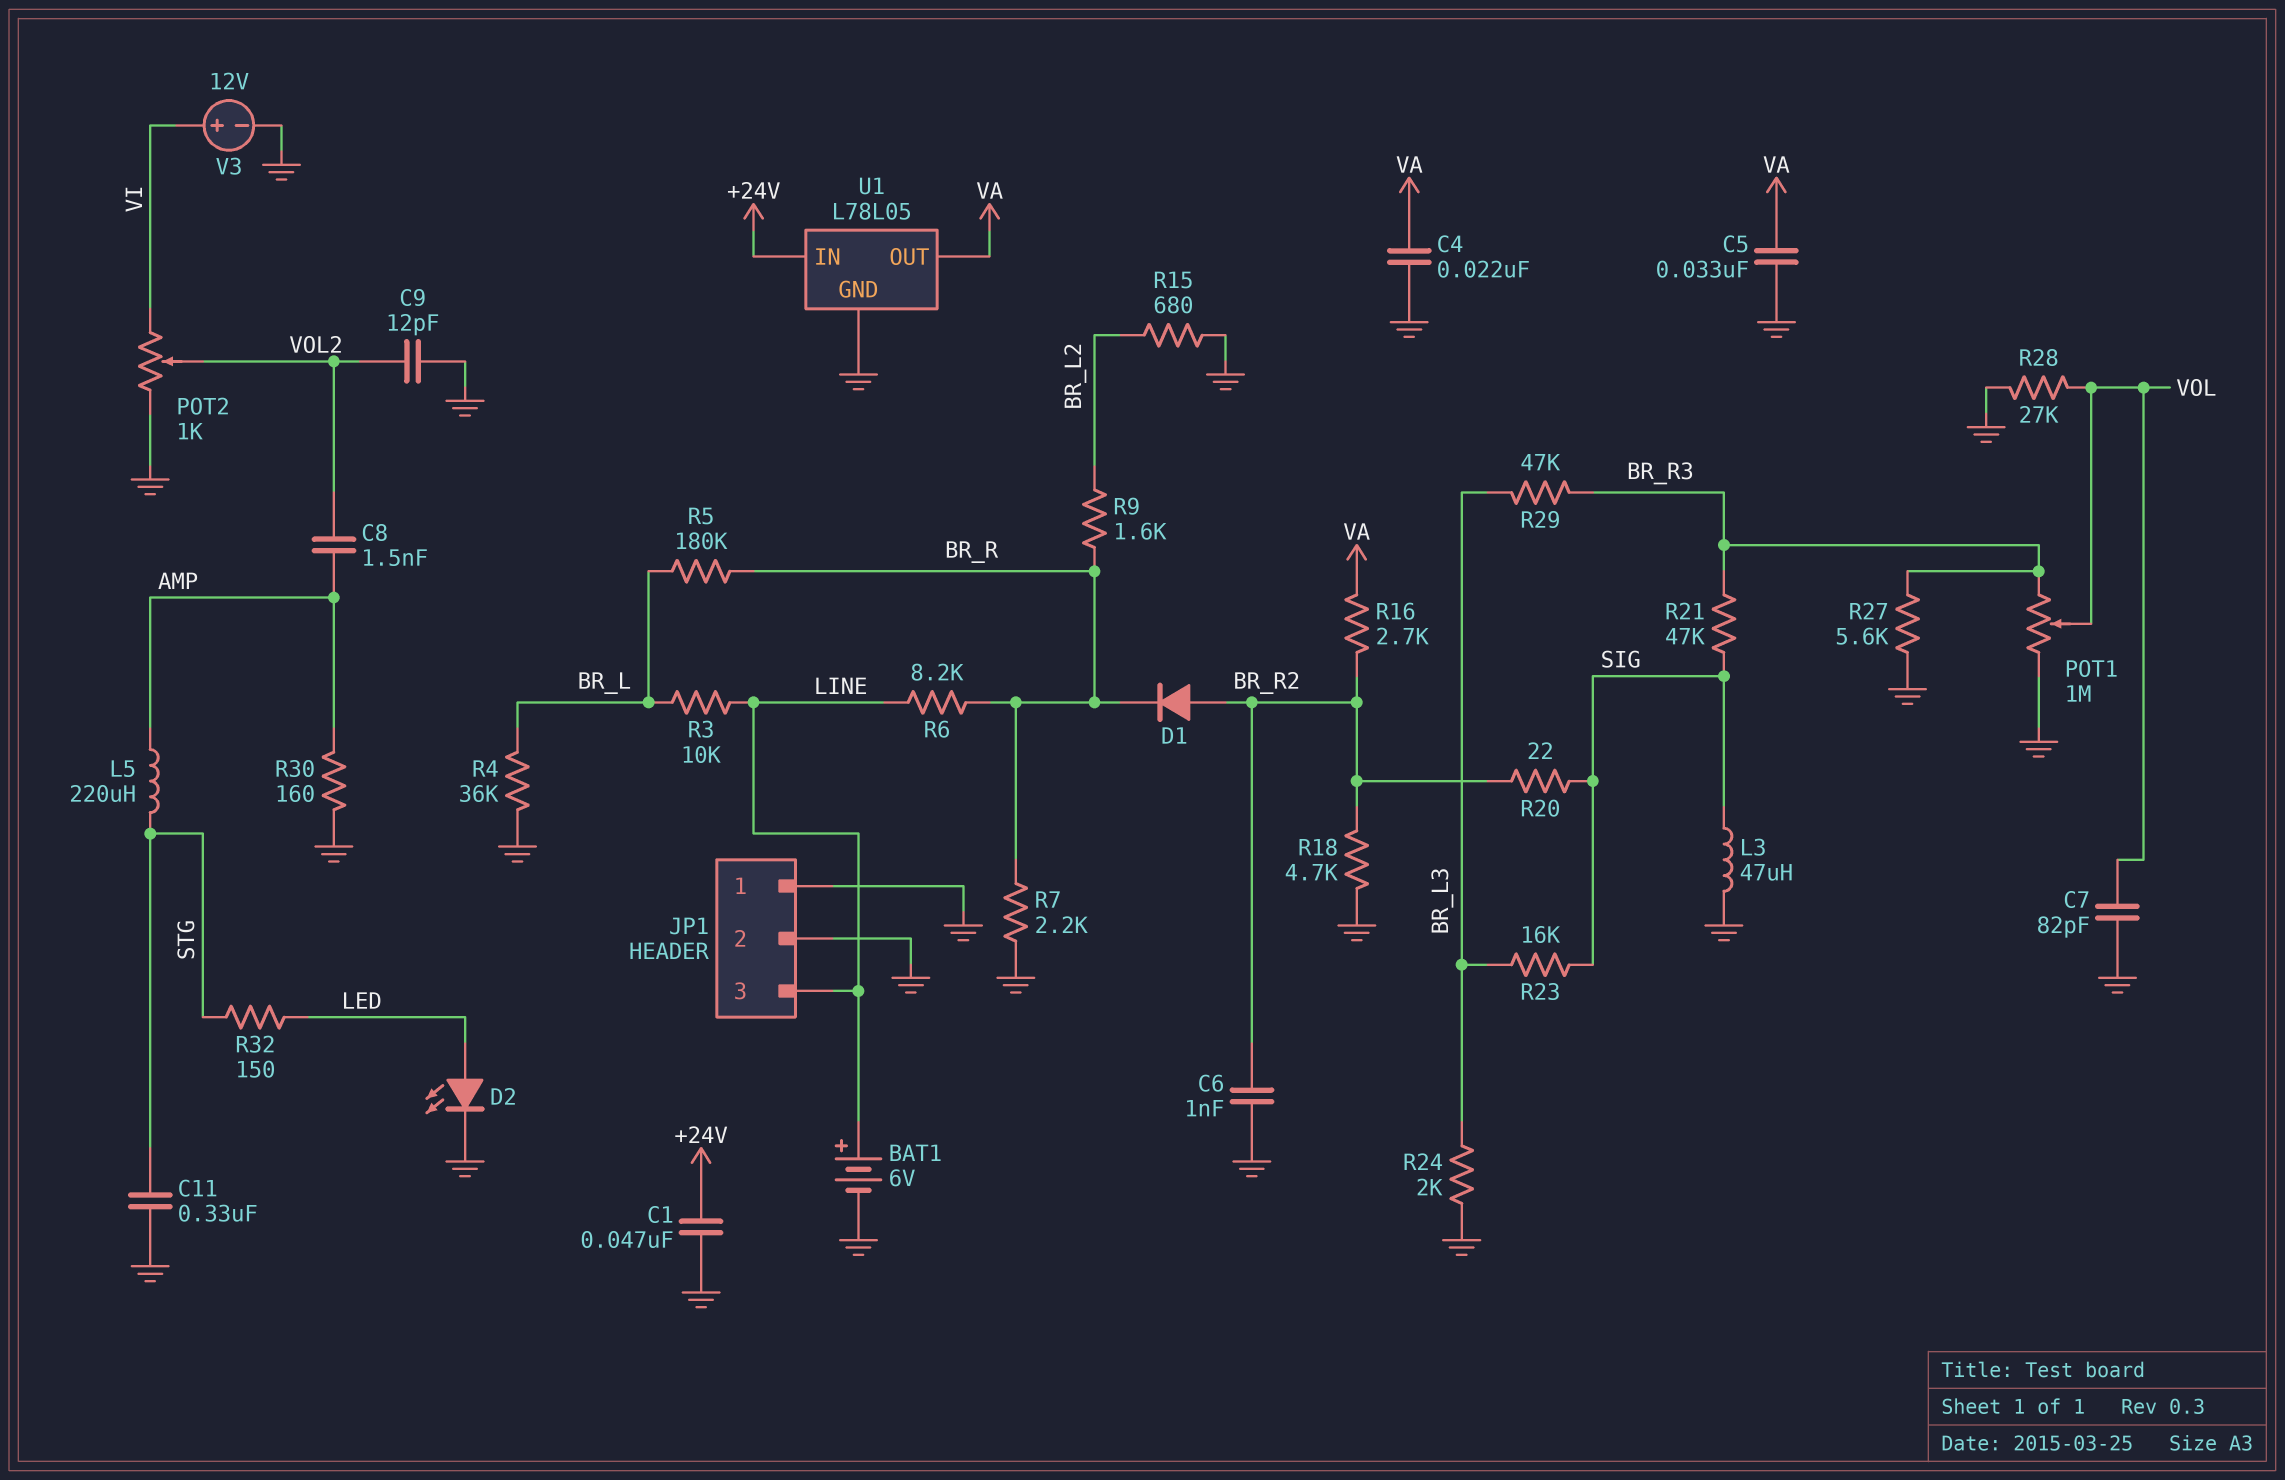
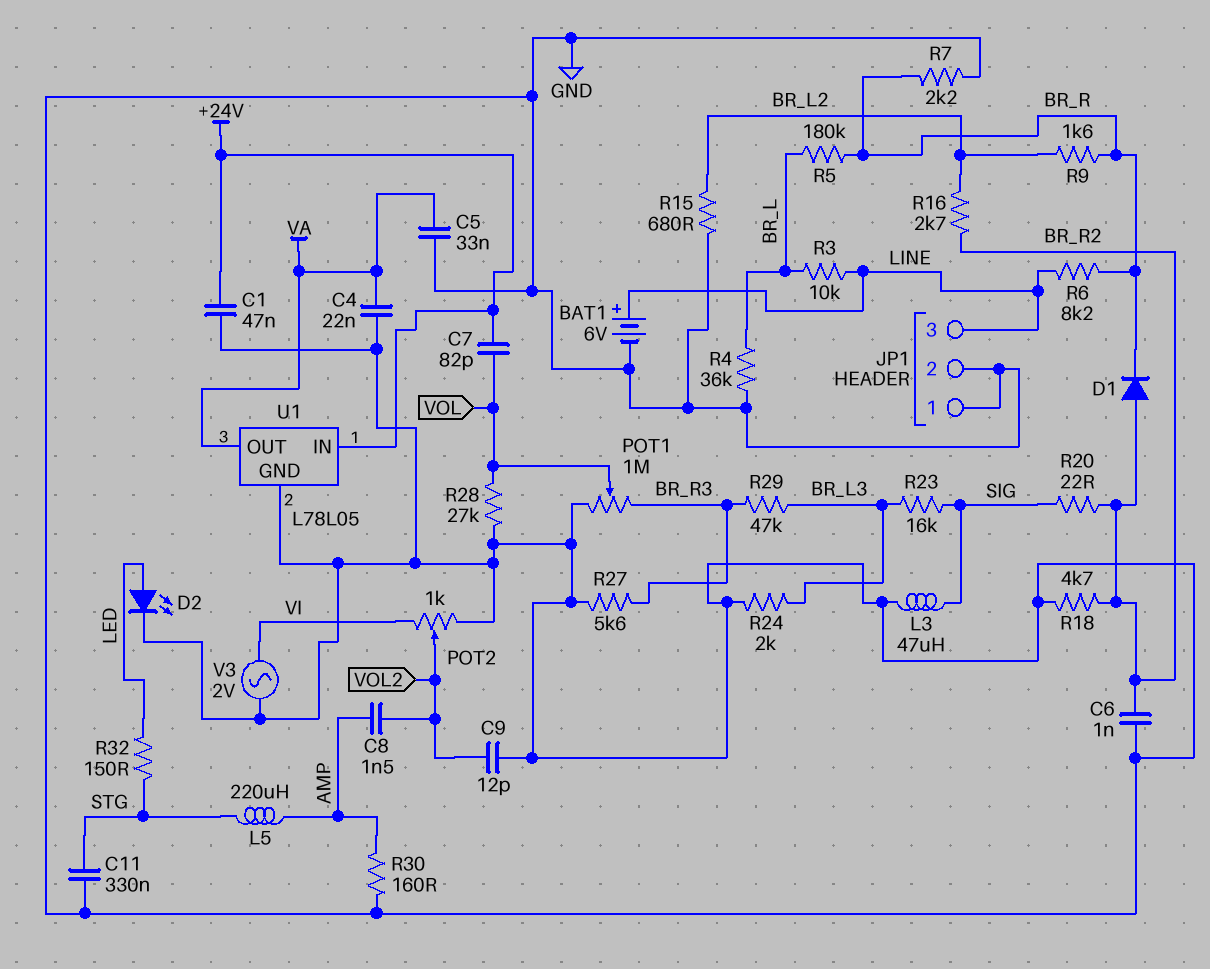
C7: 82pF (GND, VOL) -> 82pF (+24V, VOL)
R16: 2.7k (BR_R2, VA) -> 2.7k (BR_L2, BR_R2)
R21: 47k (BR_R3, SIG) -> none
V3: 12V (plus VI, minus GND) -> AC 2V (GND, VI)

